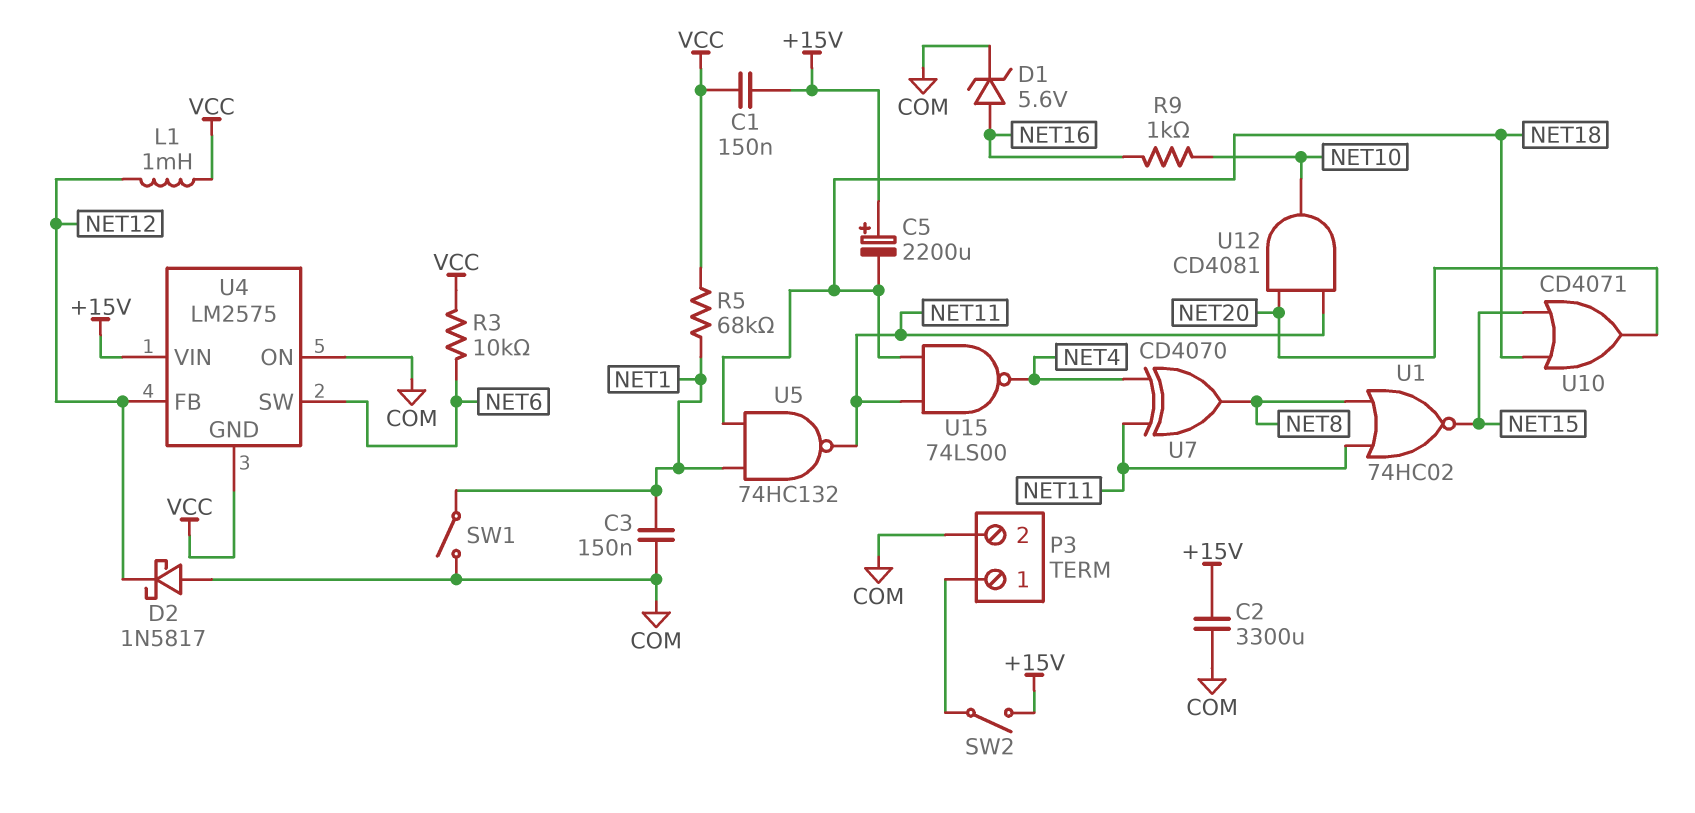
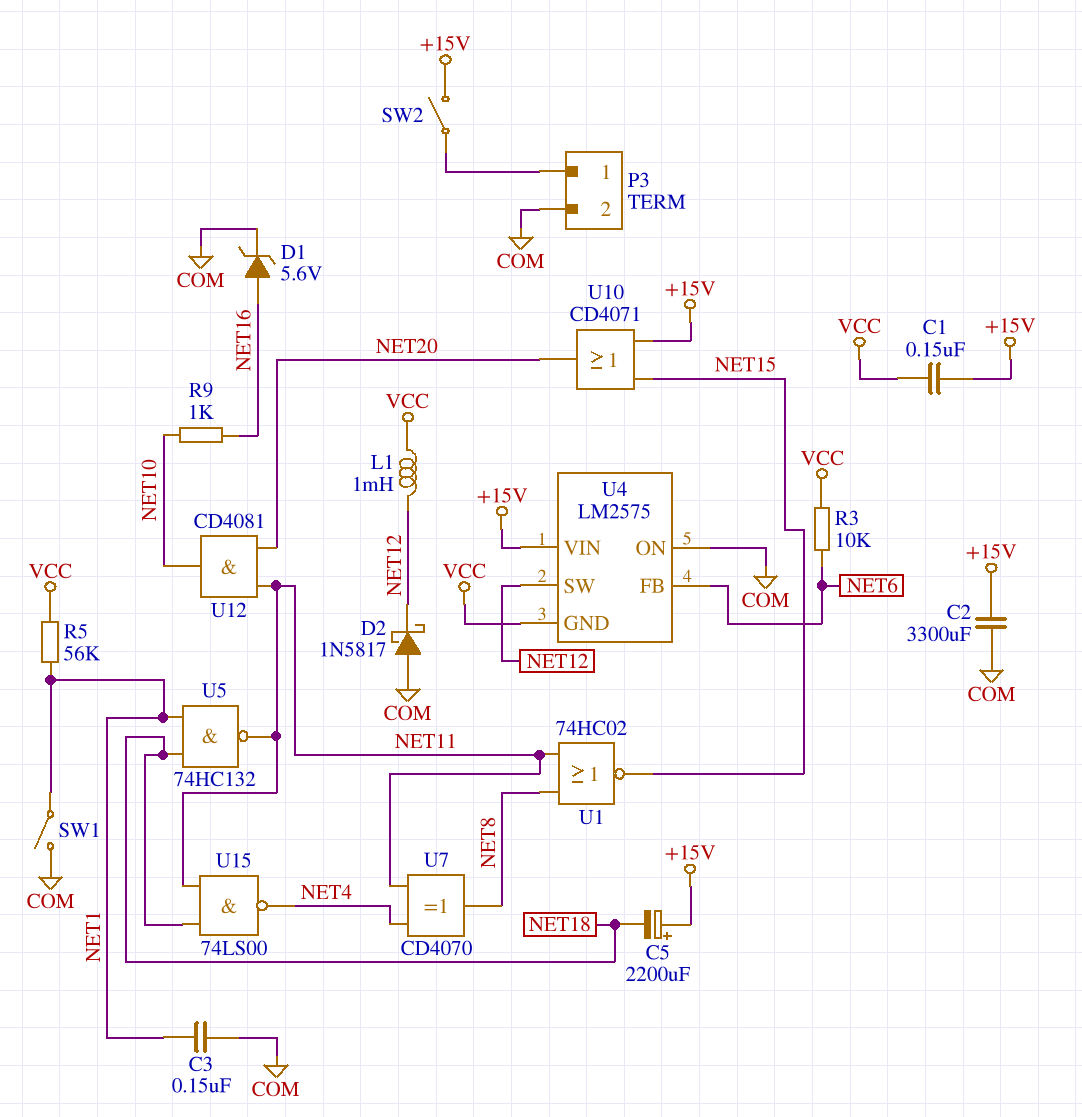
R5: 68k (NET1, VCC) -> 56k (NET1, VCC)
U4 pin FB: NET12 -> NET6
U4 pin SW: NET6 -> NET12
U10: OR CD4071 (in NET15, in NET18, out NET20) -> OR CD4071 (in +15V, in NET15, out NET20)

